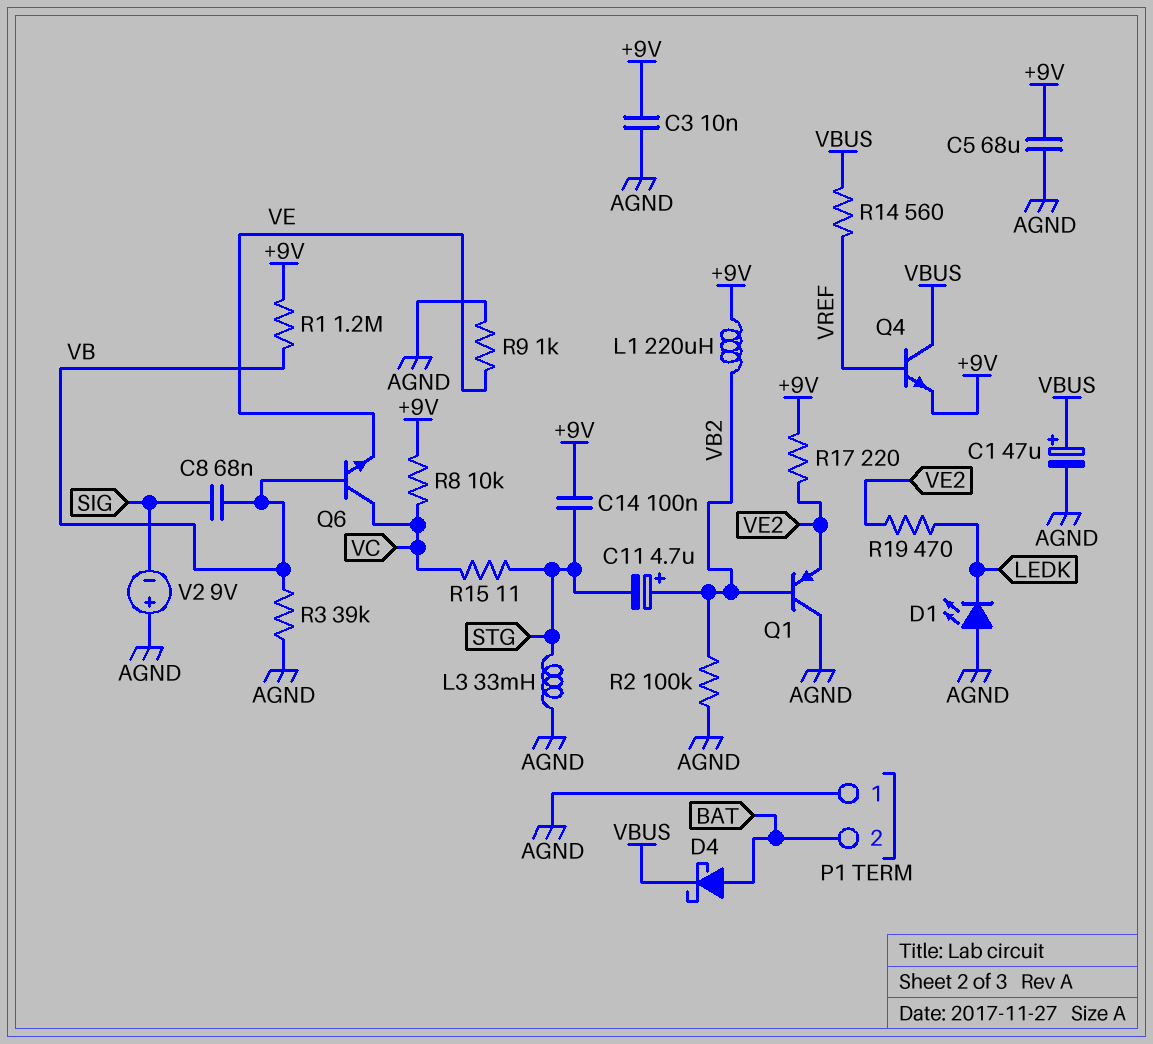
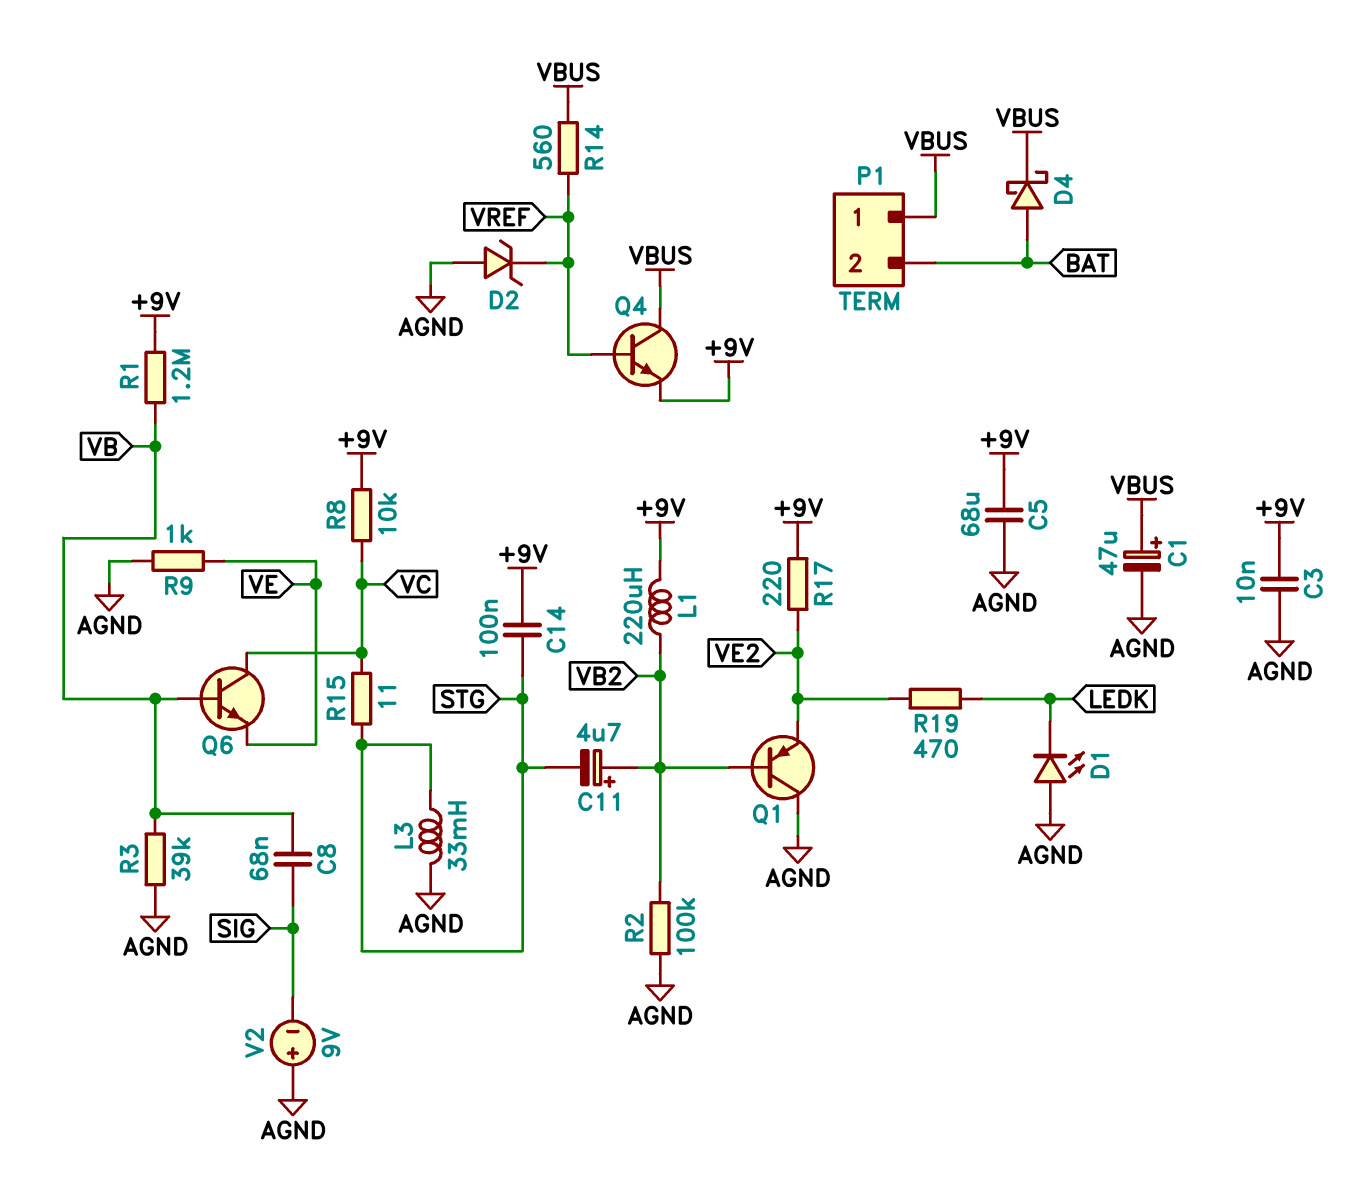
D2: none -> zener (A AGND, K VREF)
P1 pin 1: AGND -> VBUS

